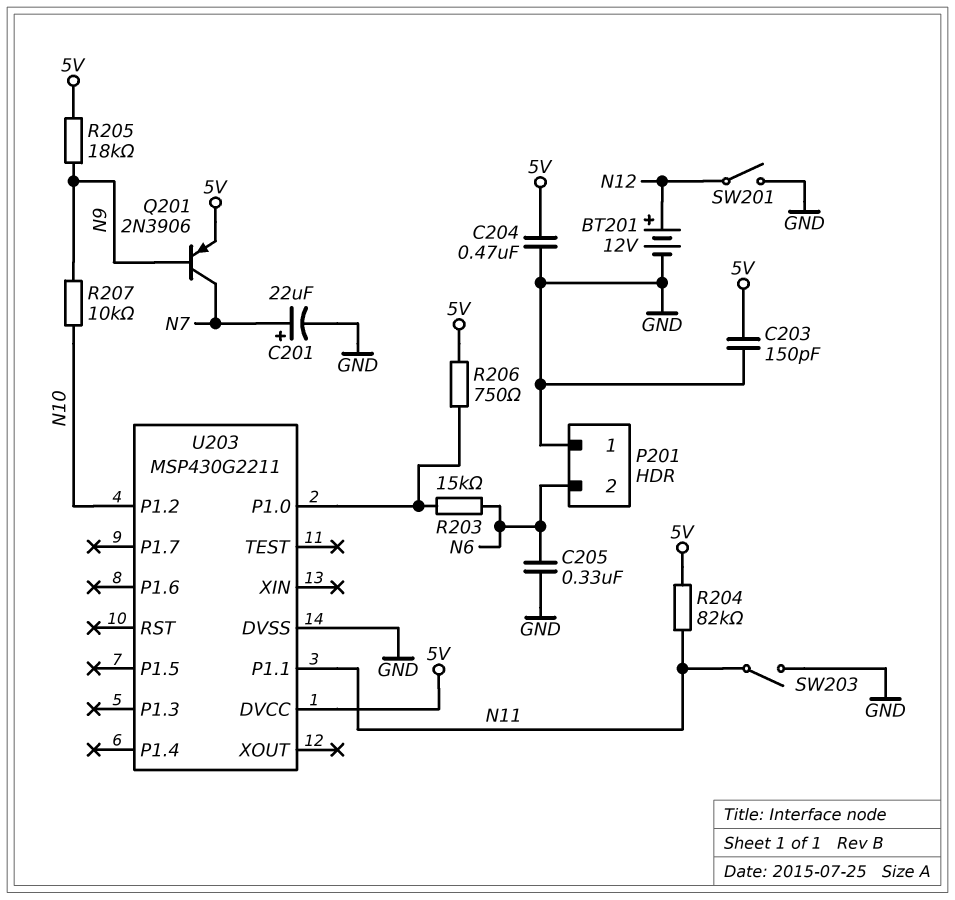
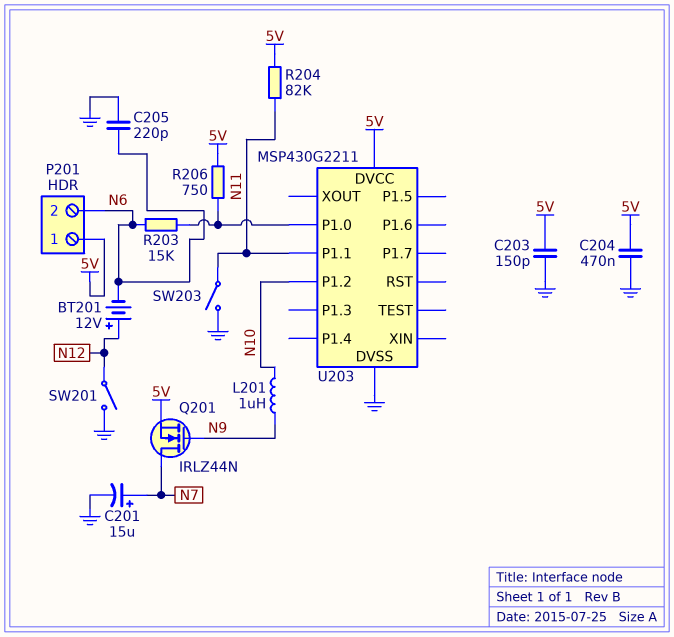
BT201: 12V (plus N12, minus GND) -> 12V (plus N12, minus N6)
C201: 22uF (plus N7, minus GND) -> 15uF (plus N7, minus GND)
C205: 330nF (GND, N6) -> 220pF (GND, N6)
L201: none -> 1uH (N9, N10)
P201 pin 1: GND -> 5V
Q201: PNP 2N3906 (B N9, C N7, E 5V) -> NMOS IRLZ44N (G N9, D N7, S 5V)
R205: 18k (5V, N9) -> none
R207: 10k (N9, N10) -> none

